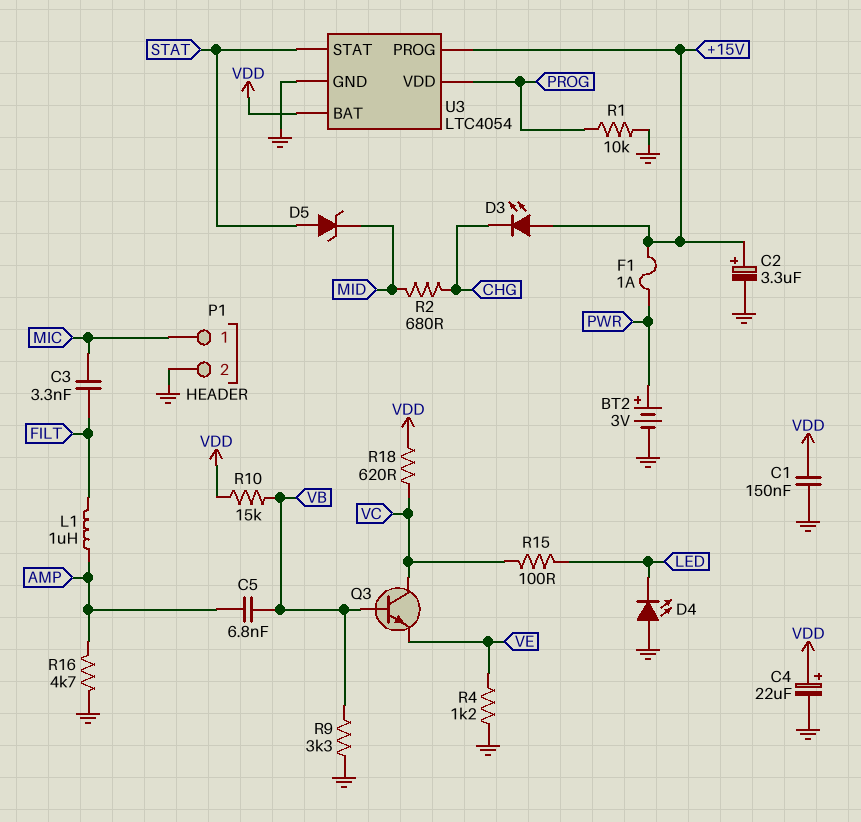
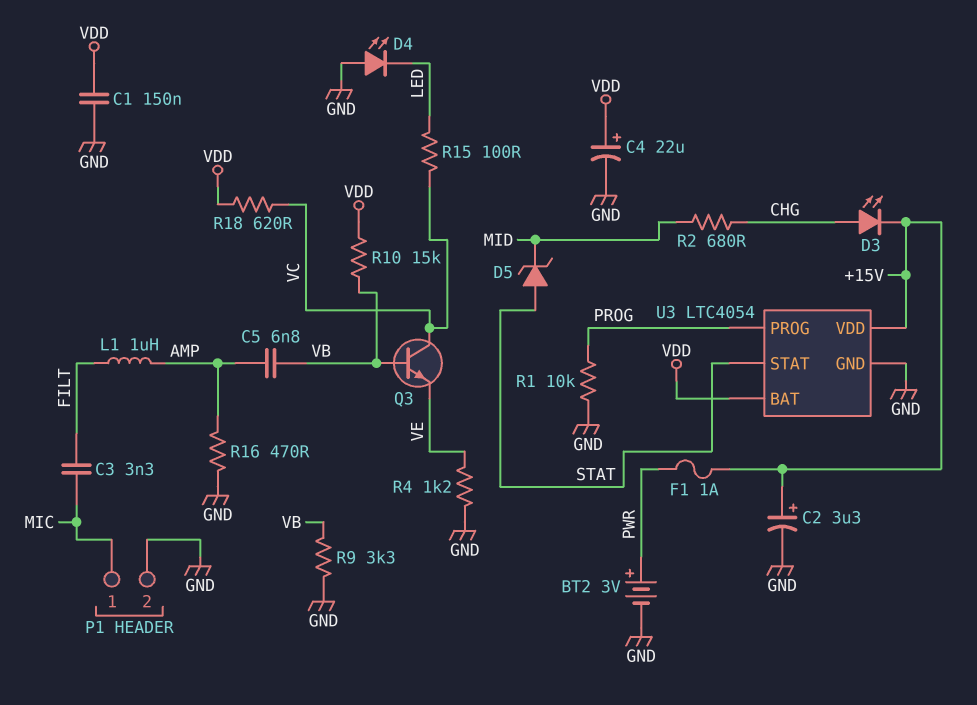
D3: LED (A +15V, K CHG) -> LED (A CHG, K +15V)
R16: 4.7k (AMP, GND) -> 470 (AMP, GND)
U3 pin PROG: +15V -> PROG
U3 pin VDD: PROG -> +15V

